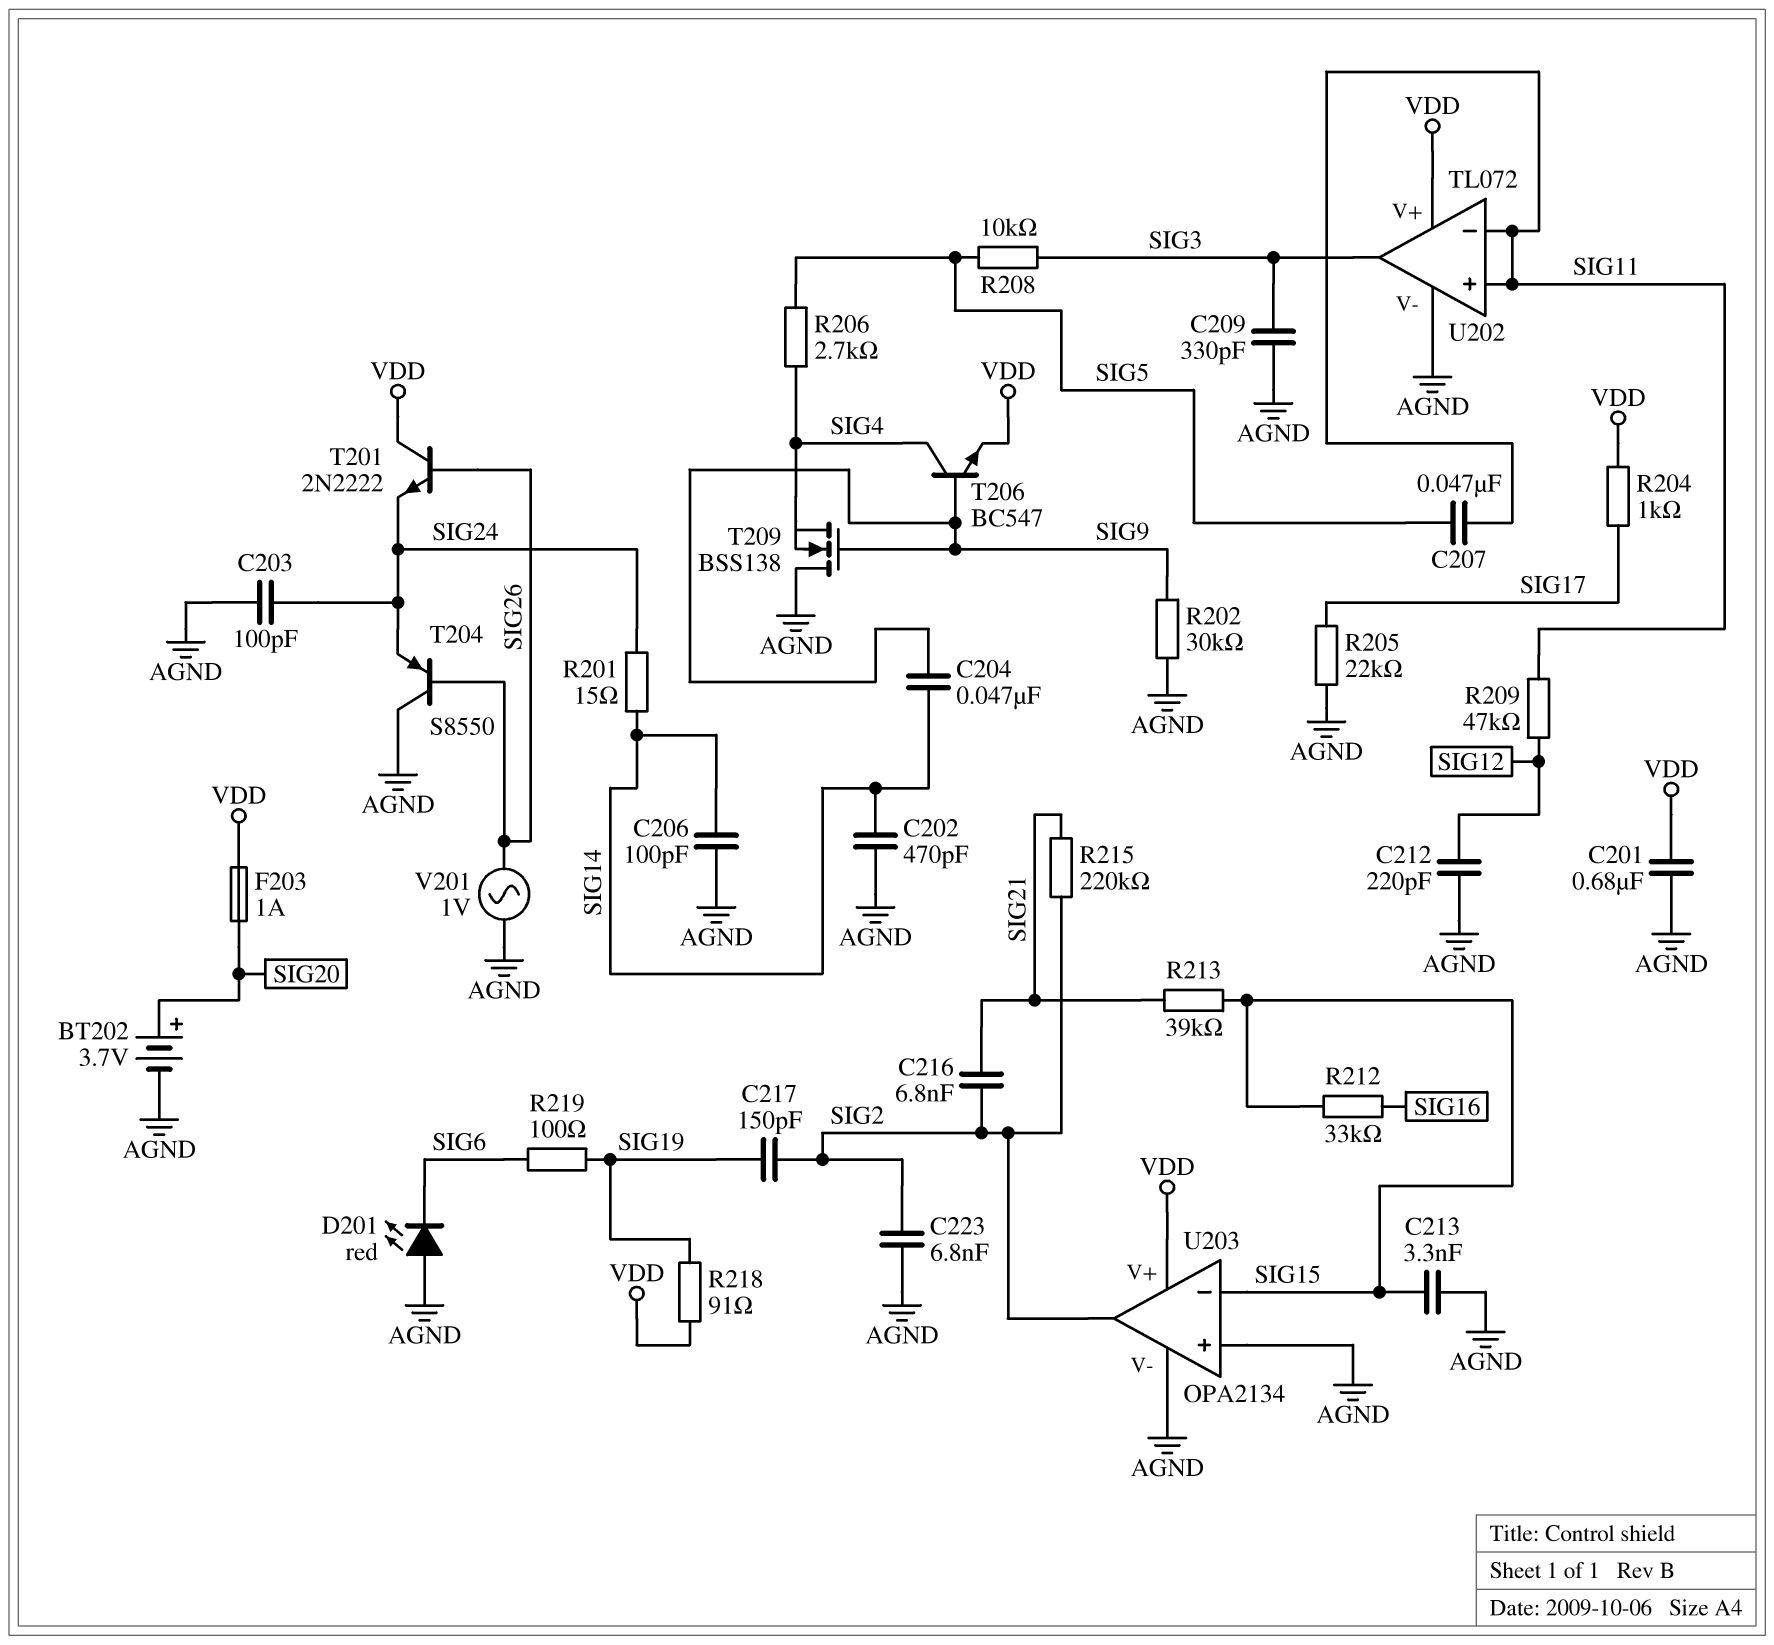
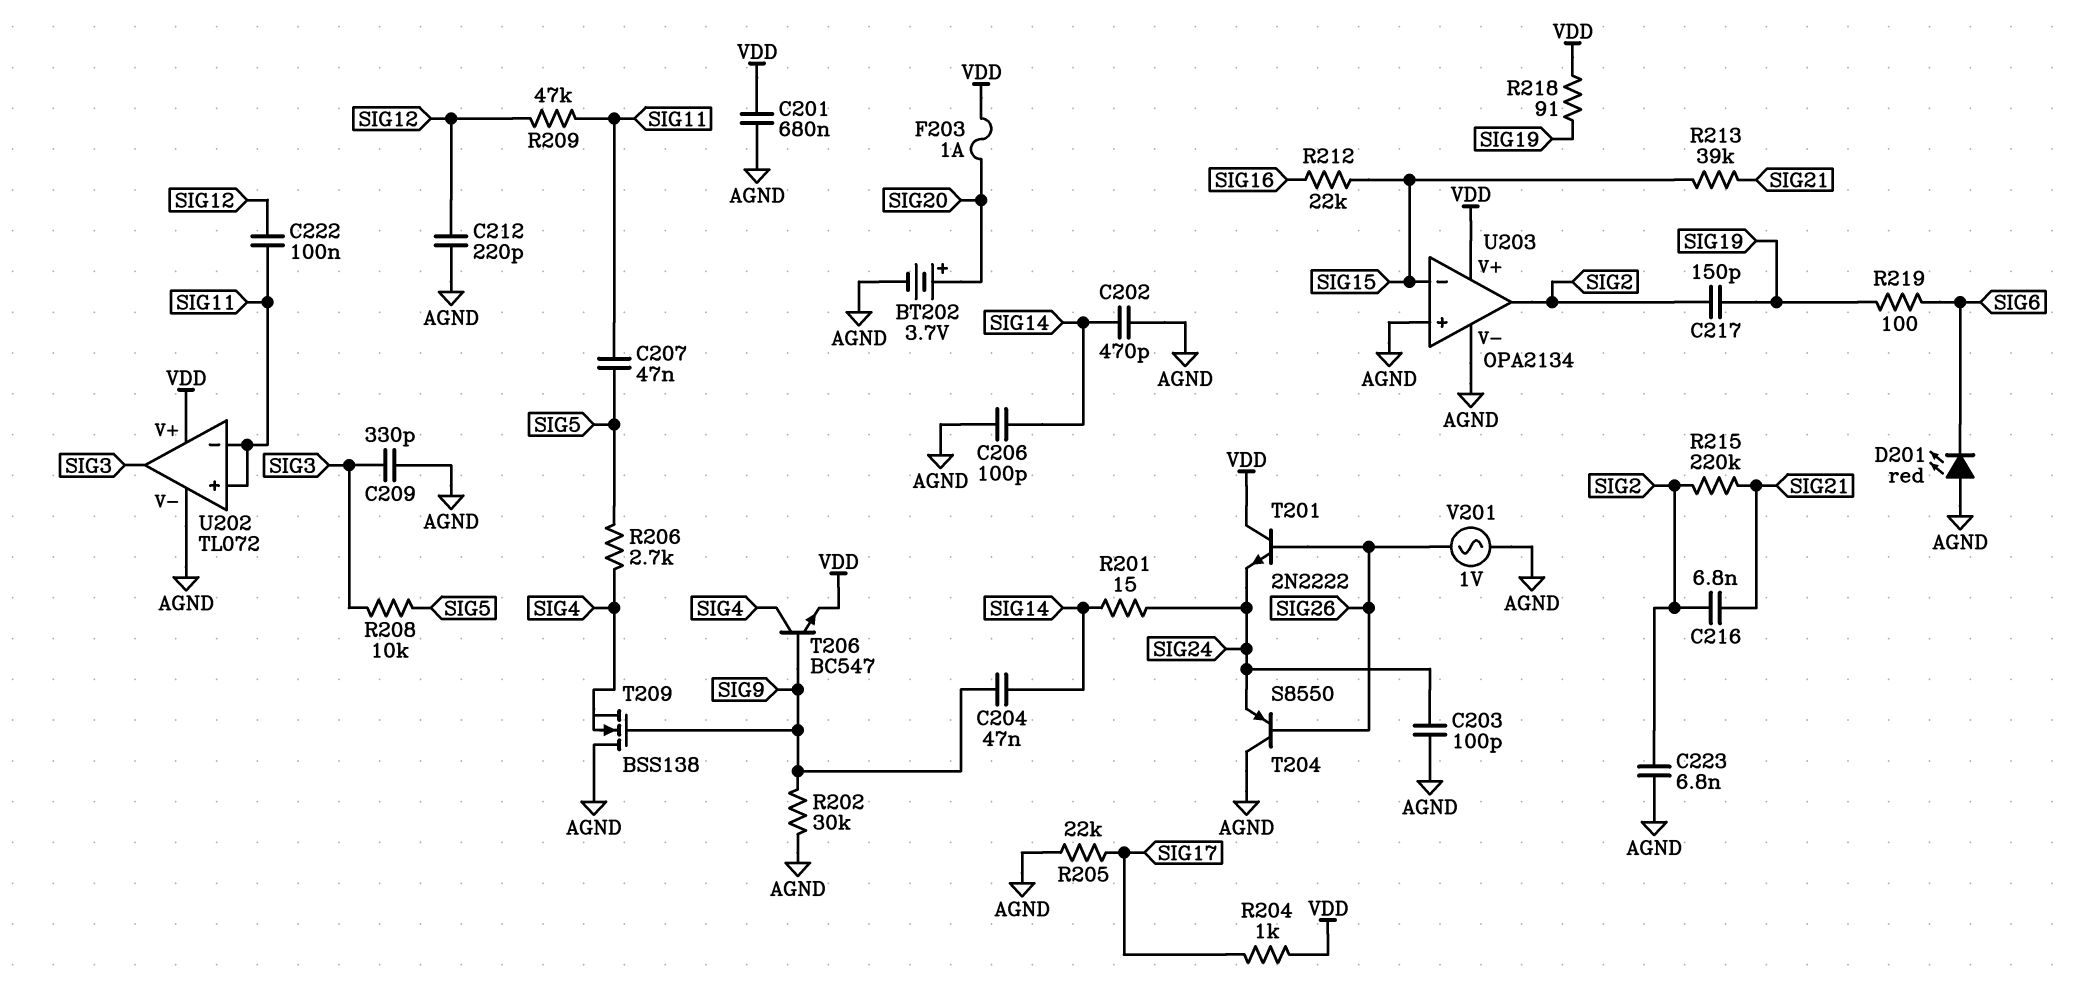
C213: 3.3nF (AGND, SIG15) -> none
C222: none -> 100nF (SIG11, SIG12)
R212: 33k (SIG15, SIG16) -> 22k (SIG15, SIG16)

